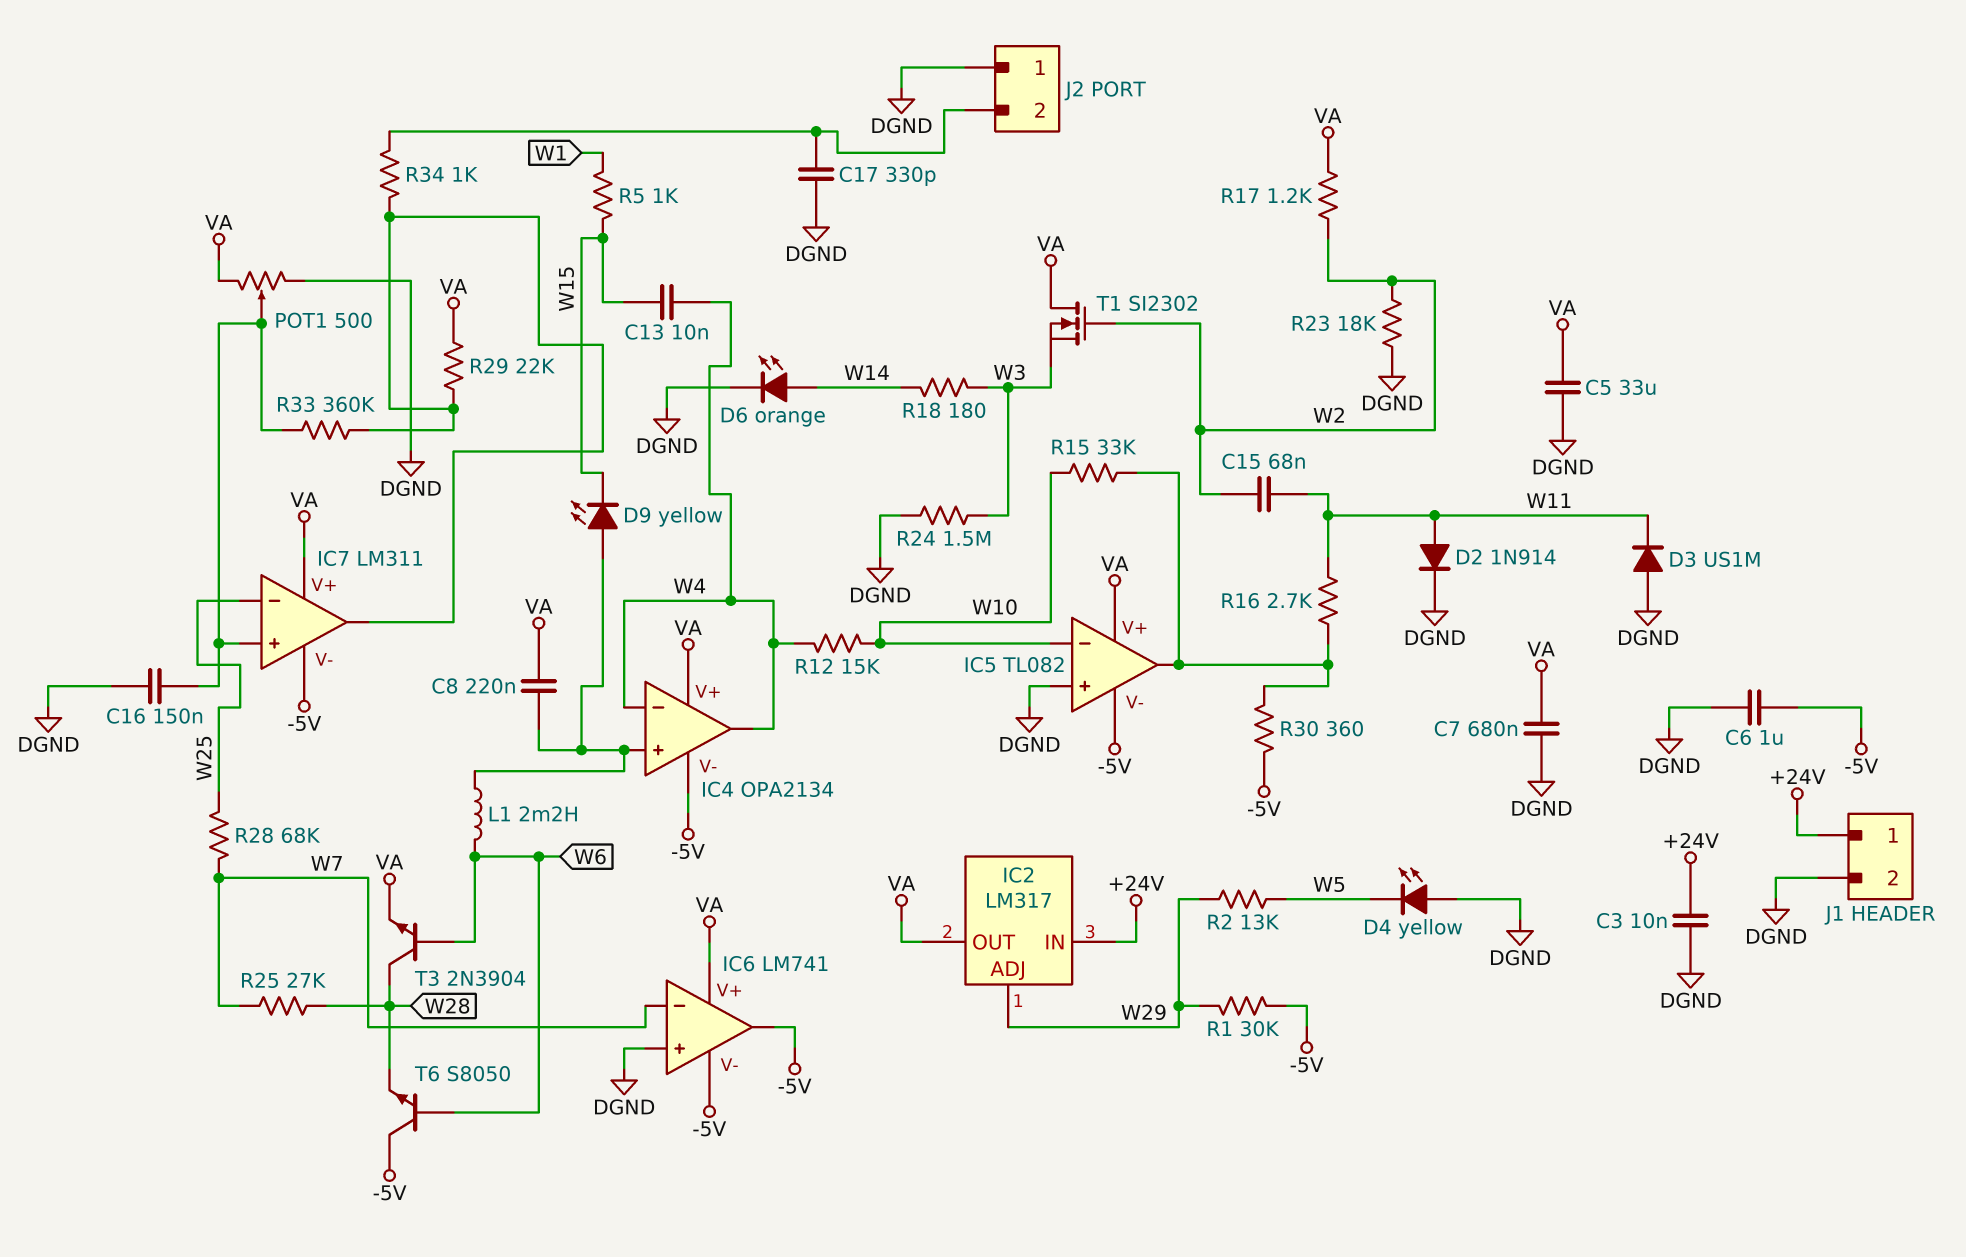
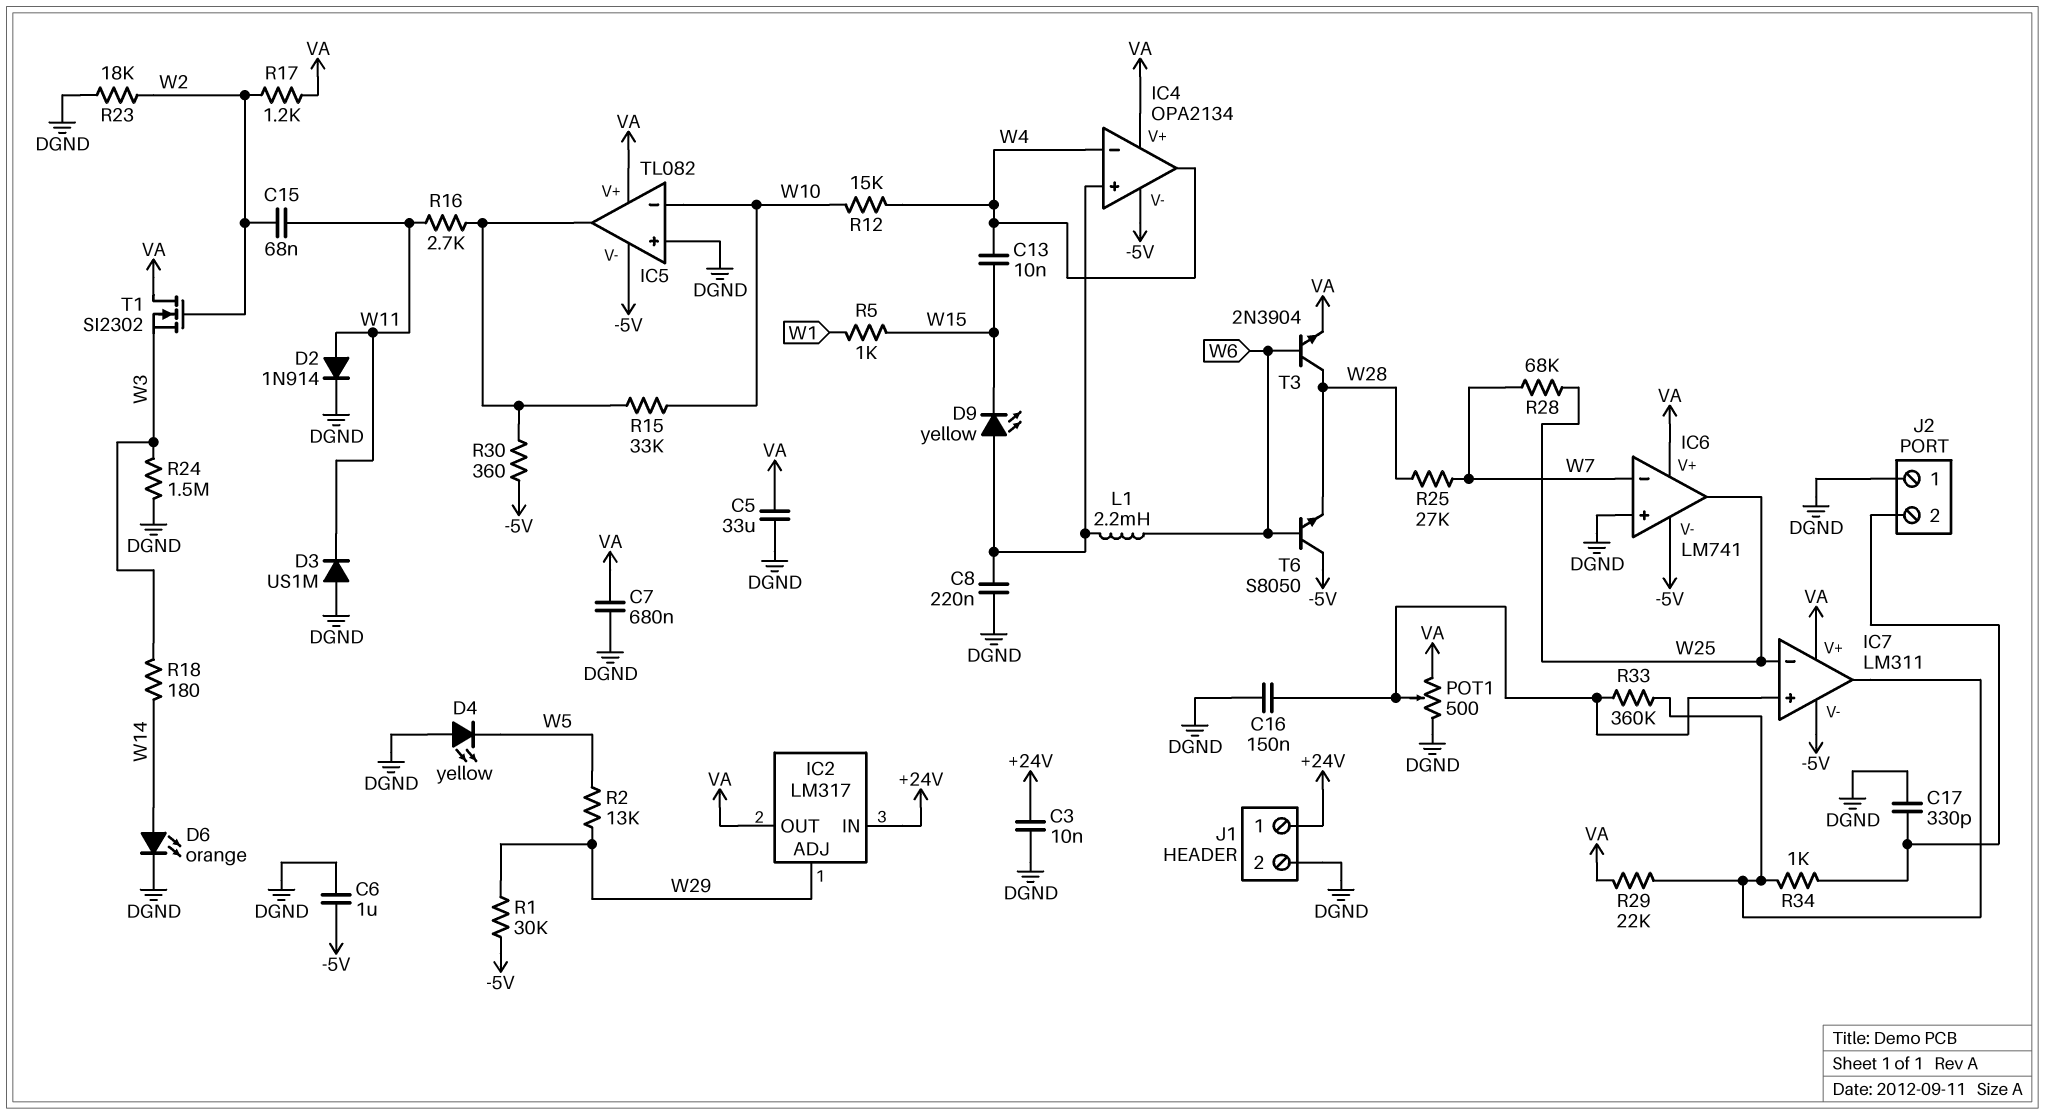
C8: 220nF (IC4/in+, VA) -> 220nF (DGND, IC4/in+)
IC6 pin out: -5V -> W25

